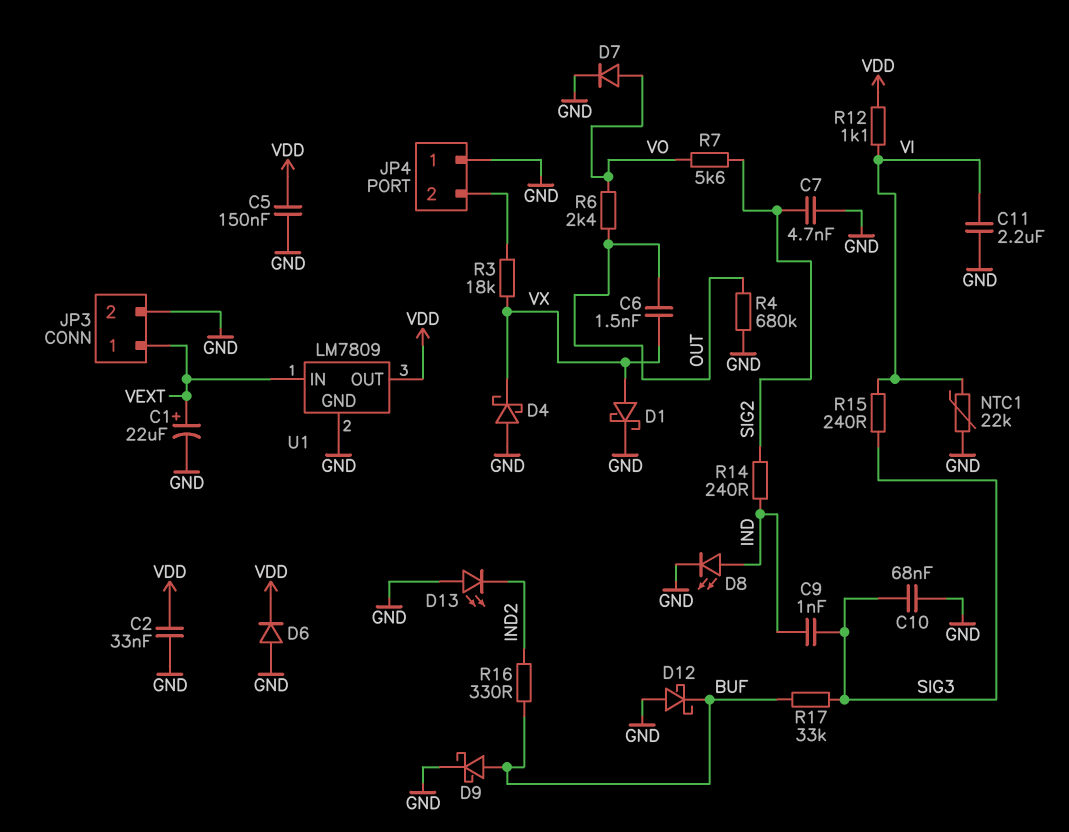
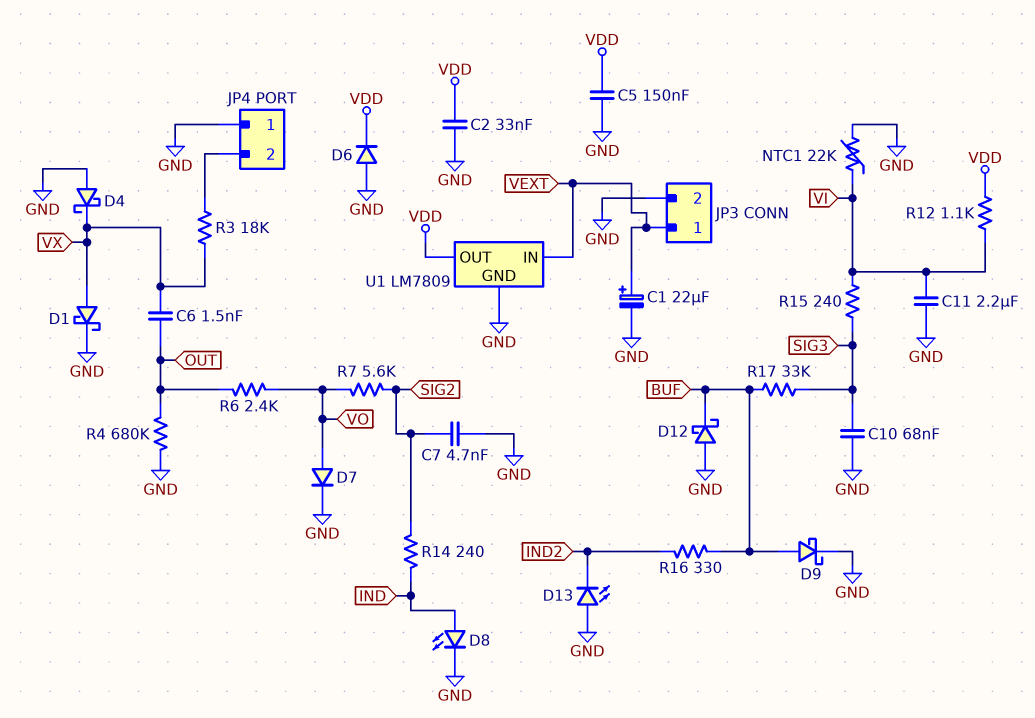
C9: 1nF (IND, SIG3) -> none

